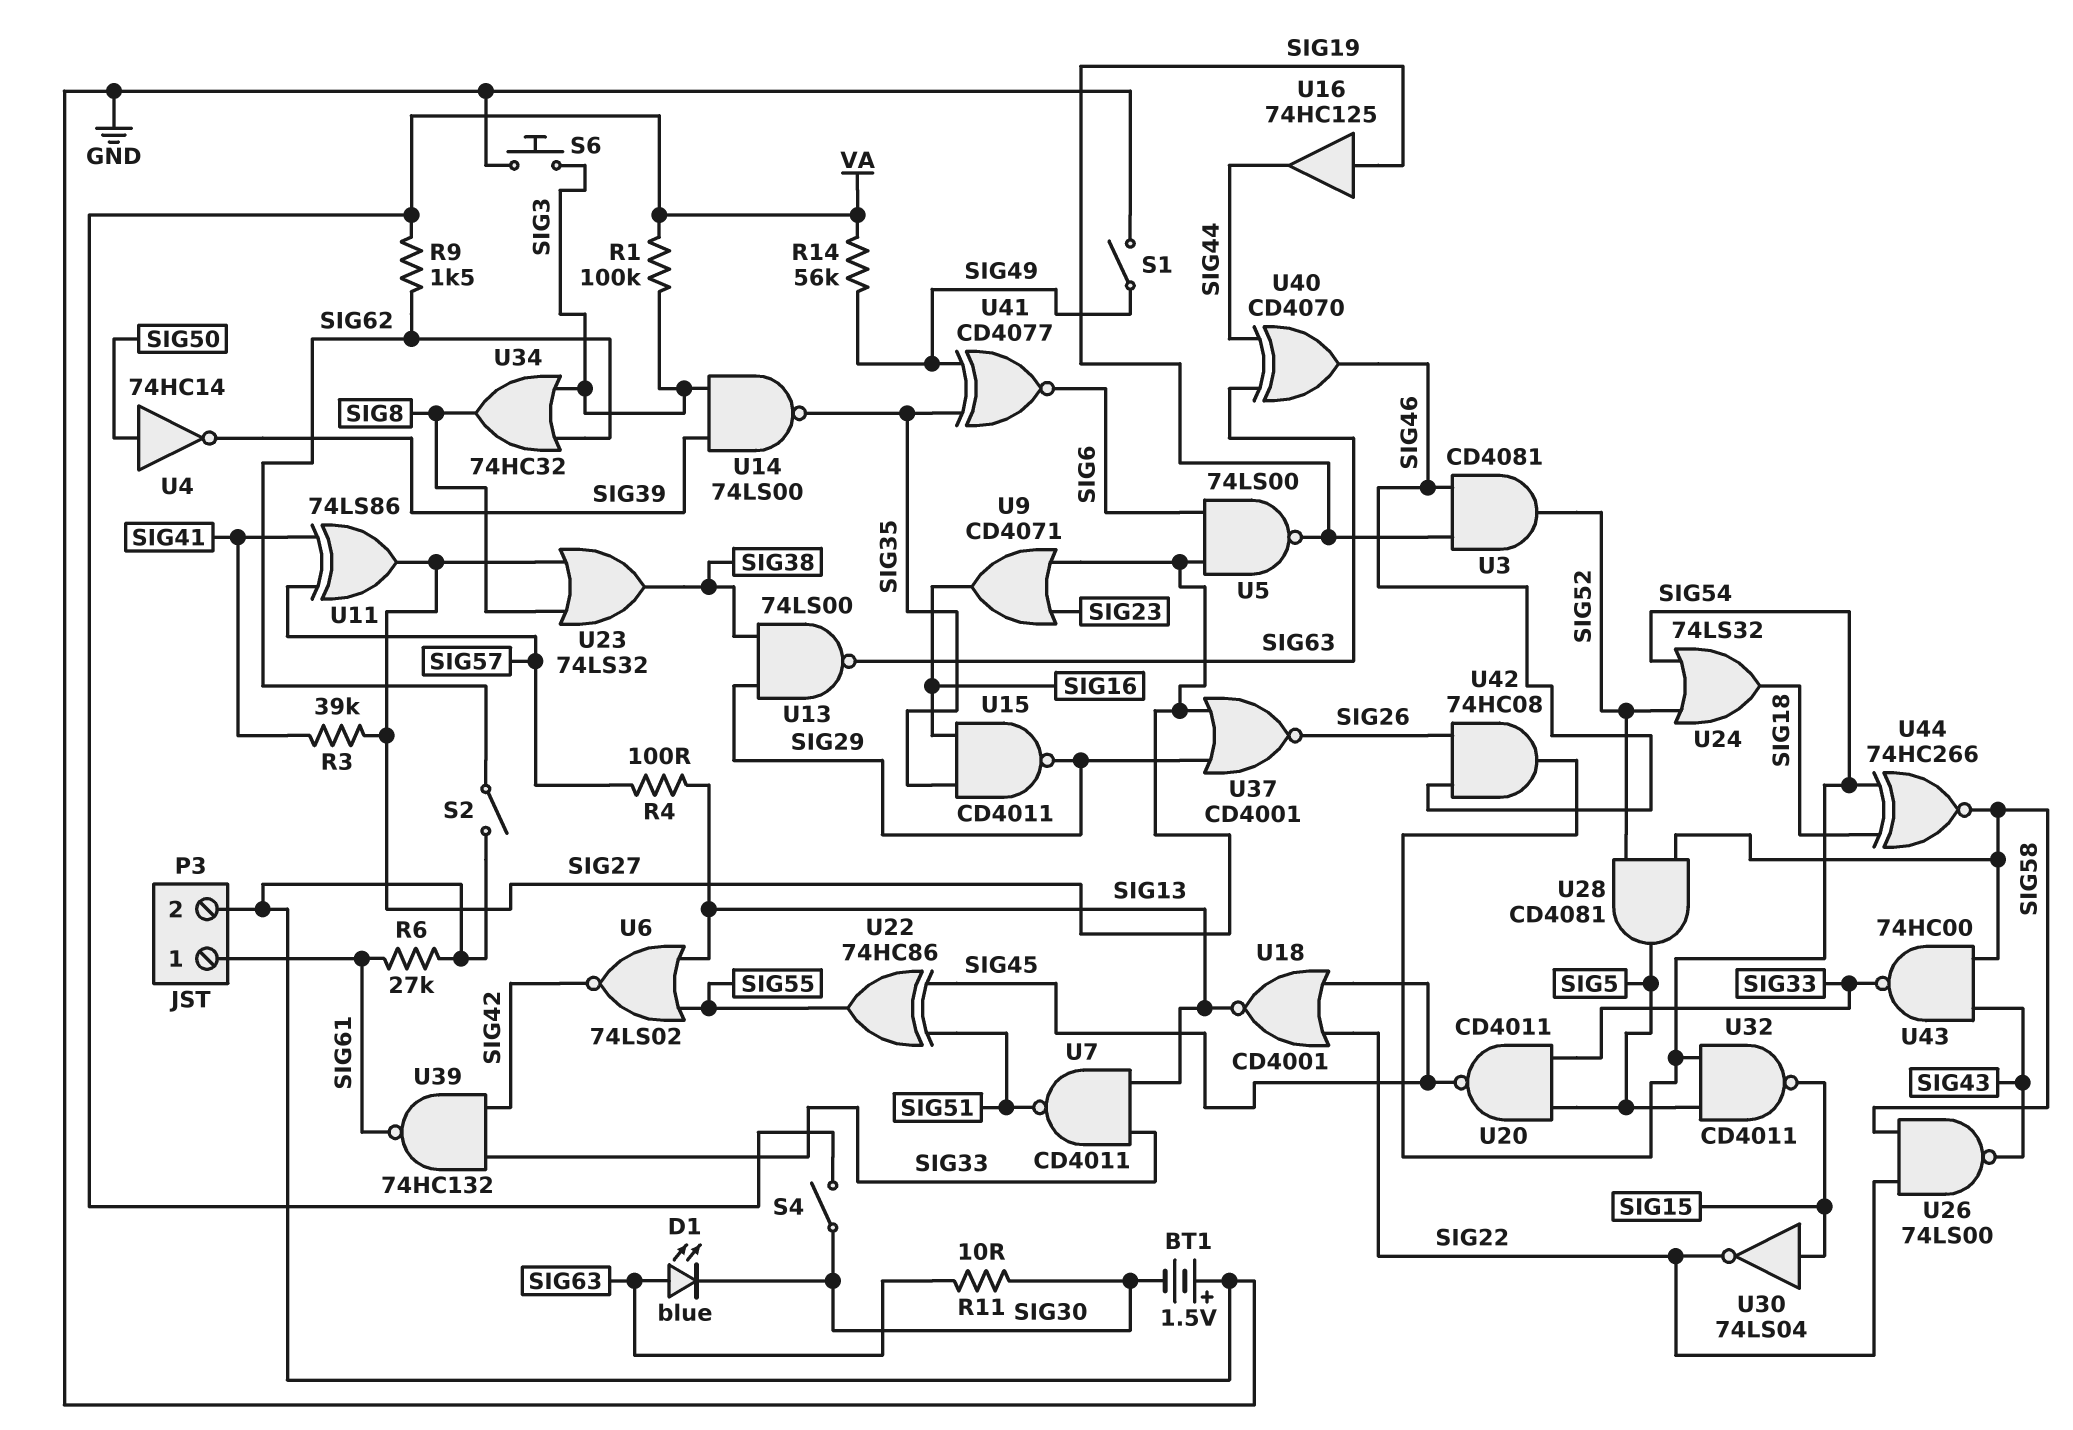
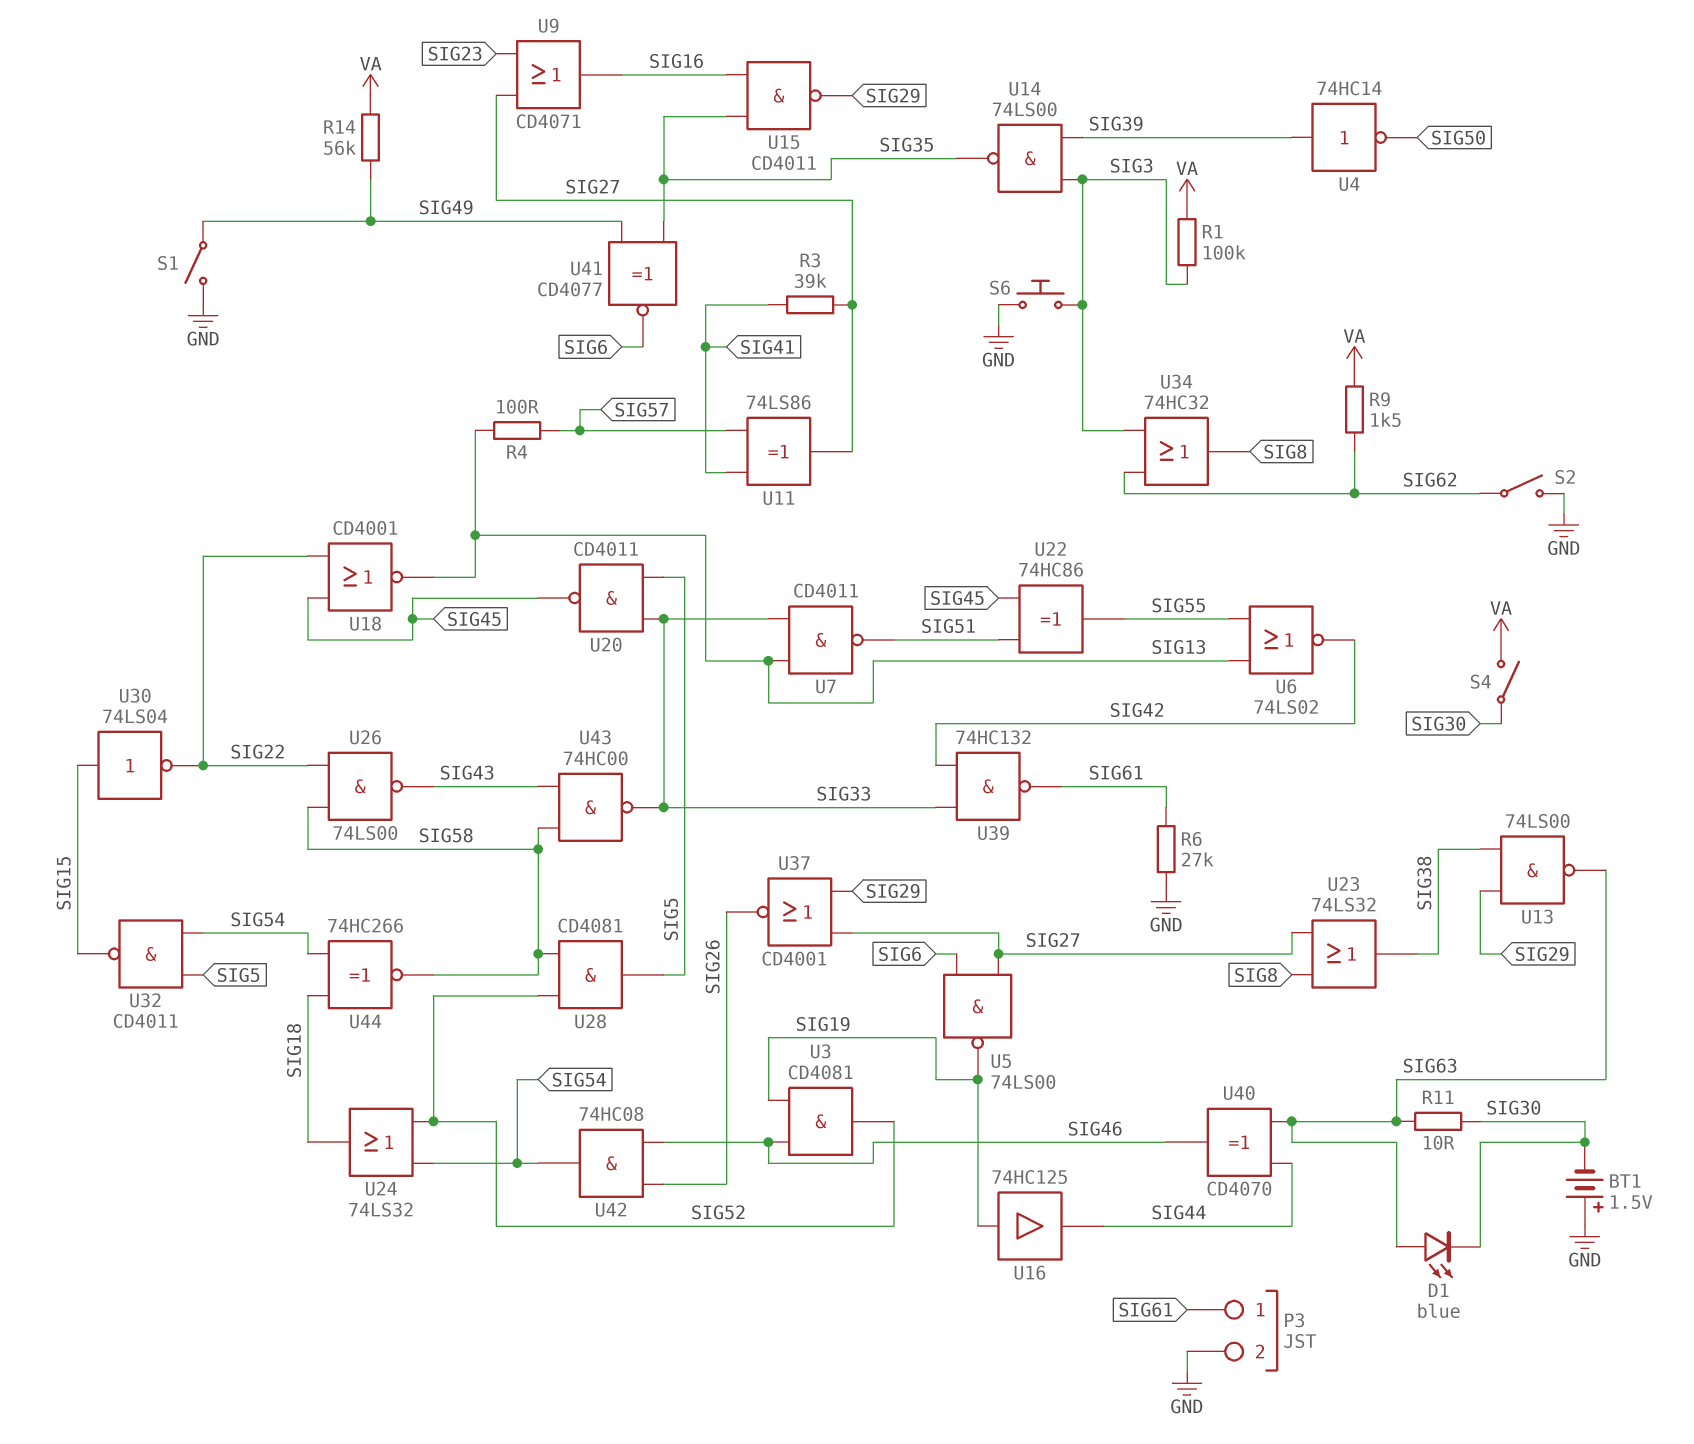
U4: NOT 74HC14 (in SIG50, out SIG39) -> NOT 74HC14 (in SIG39, out SIG50)

